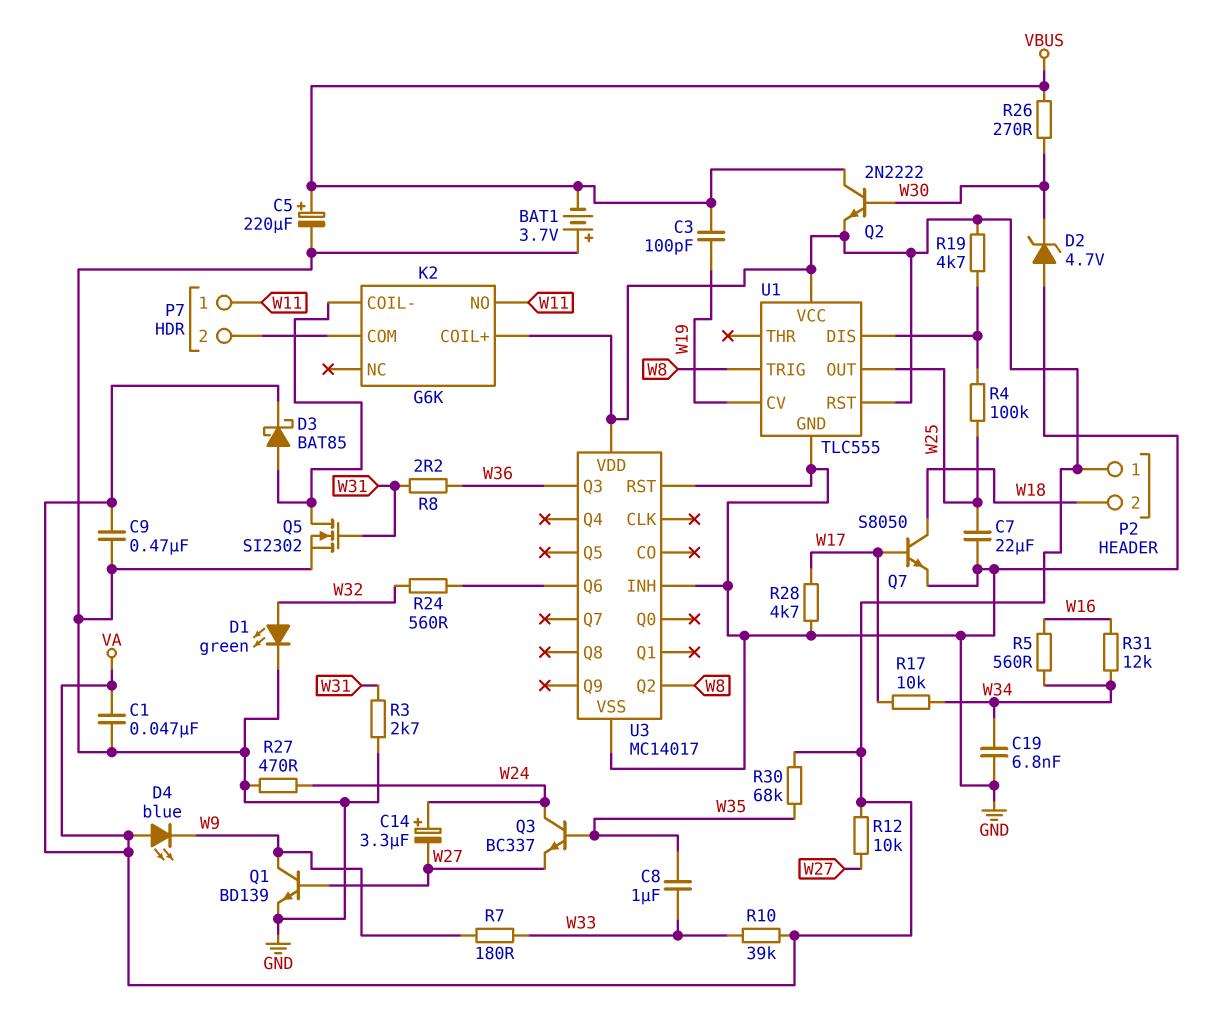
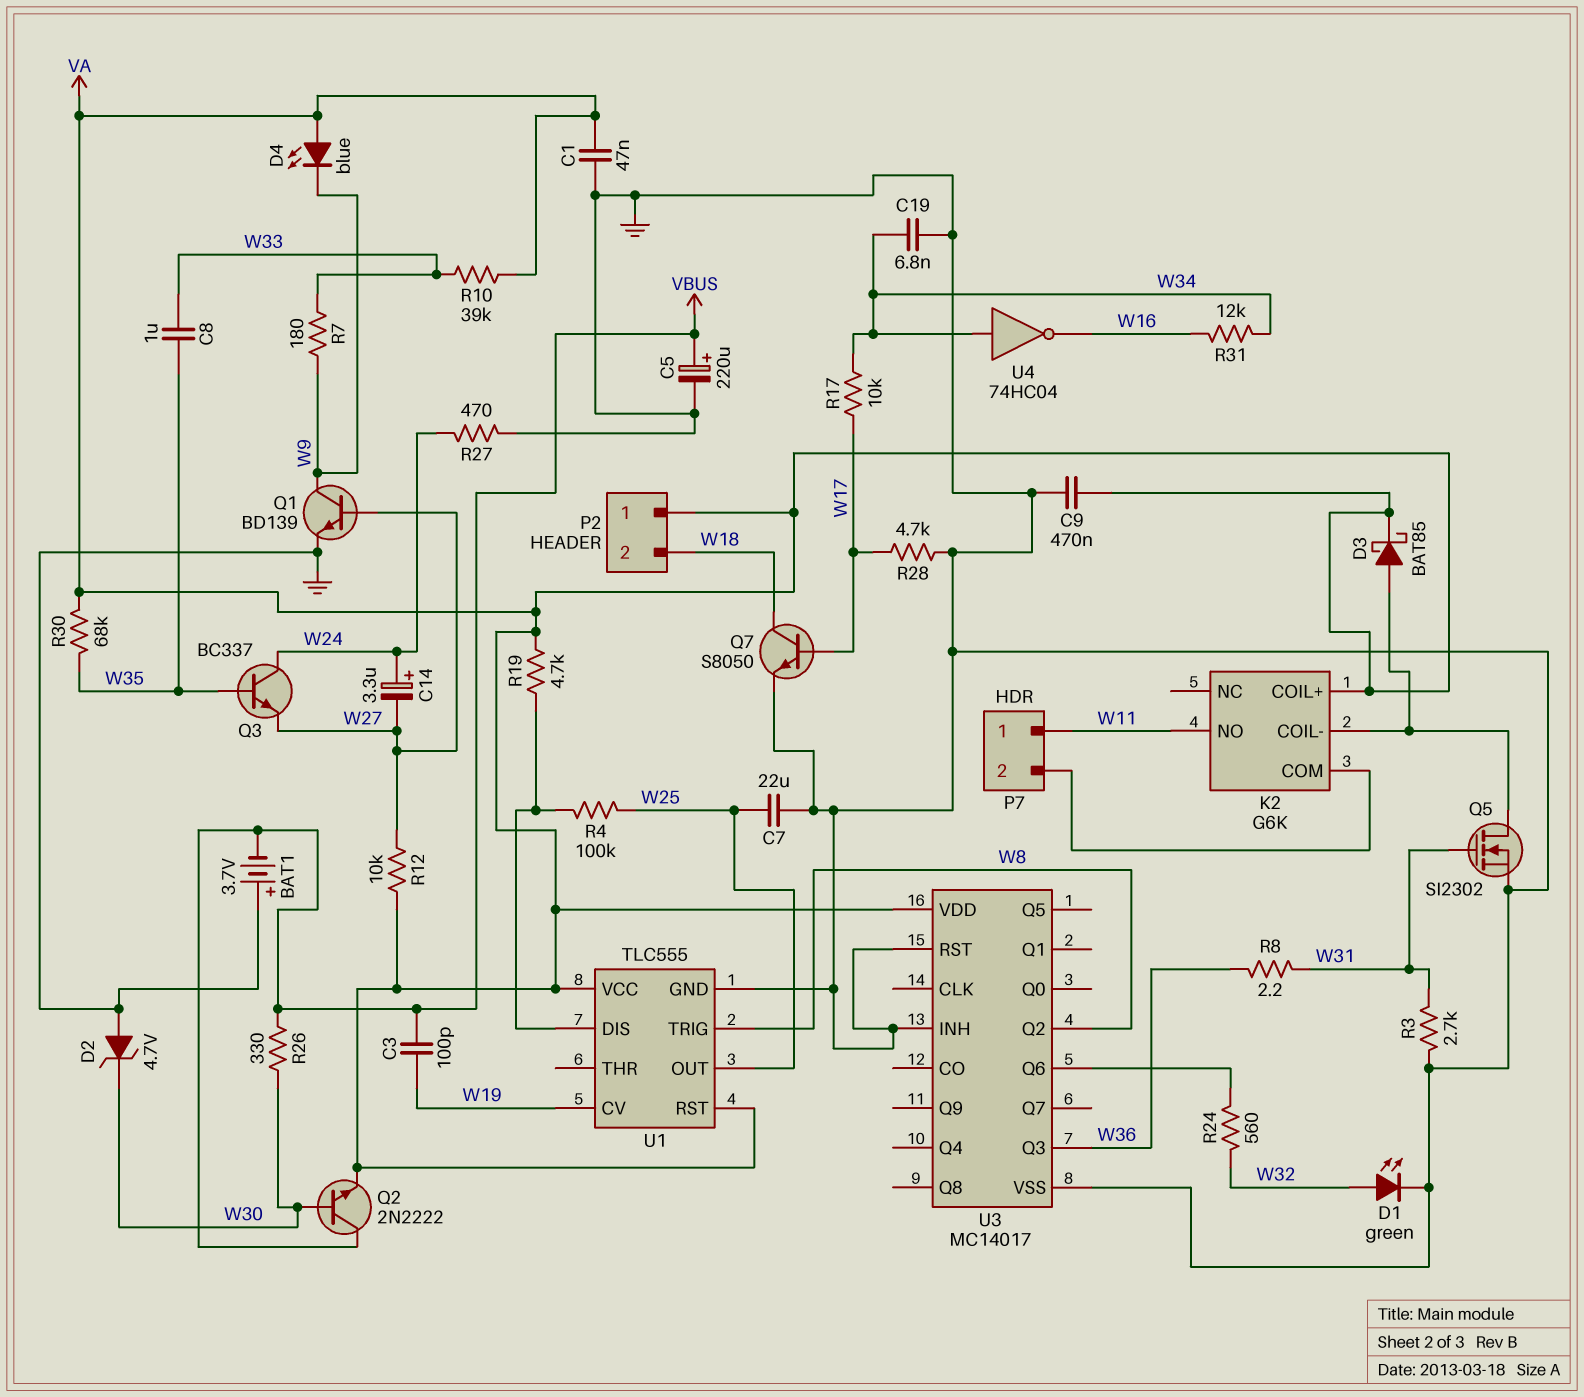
R5: 560 (W16, W34) -> none
R26: 270 (VBUS, W30) -> 330 (VBUS, W30)
U4: none -> NOT 74HC04 (in W34, out W16)

